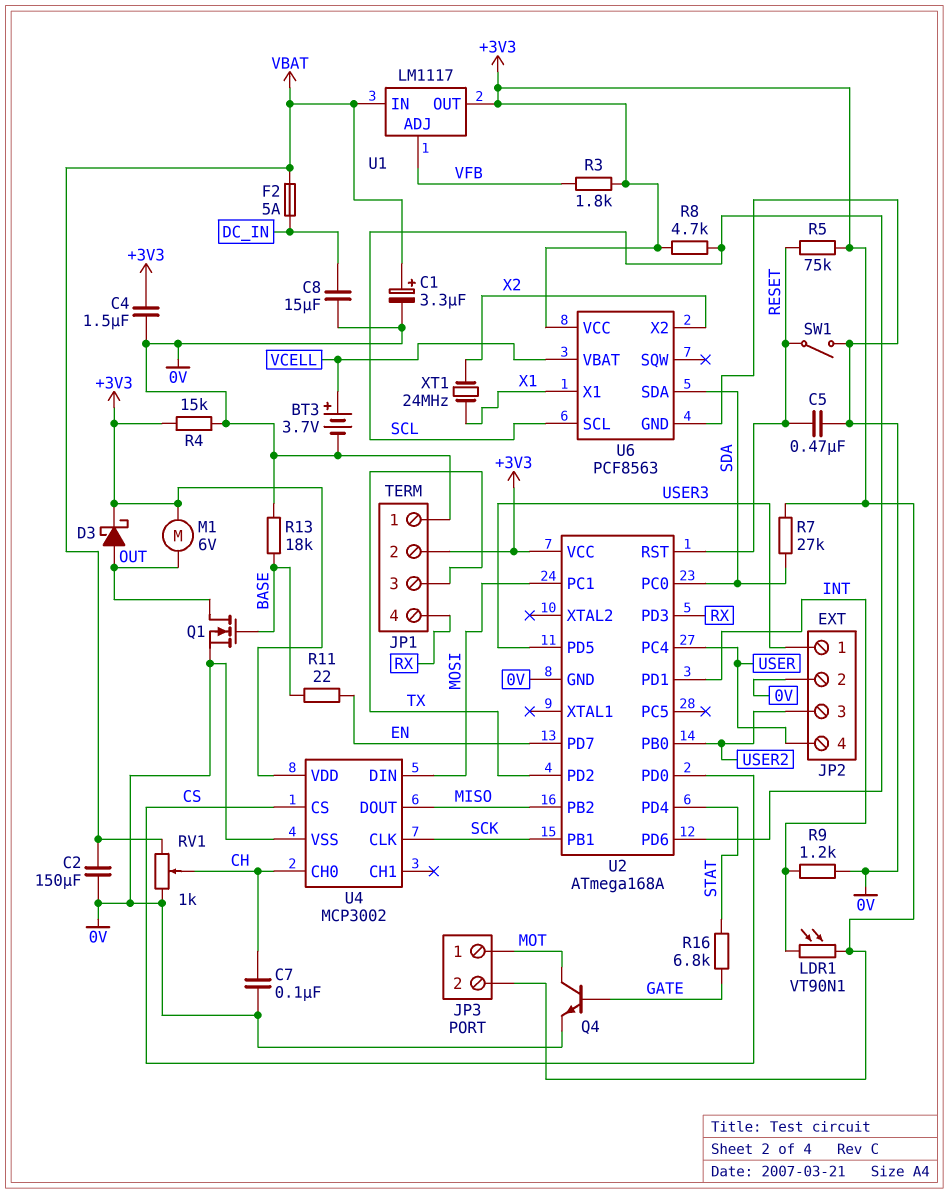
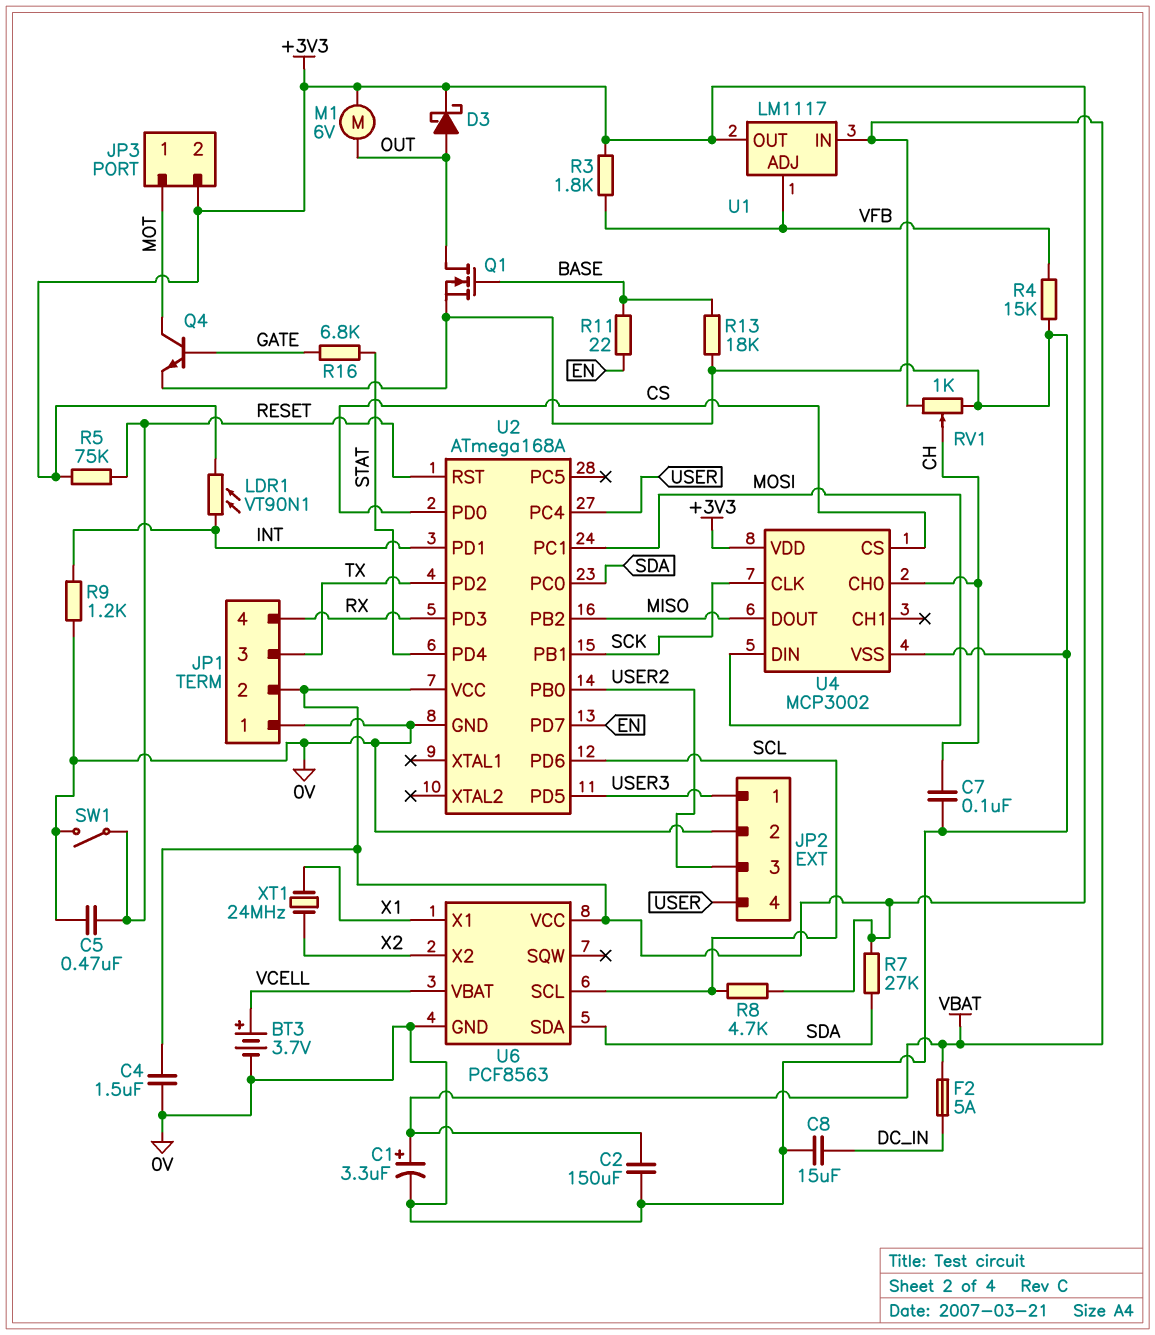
R4: 15k (+3V3, 0V) -> 15k (0V, VFB)

